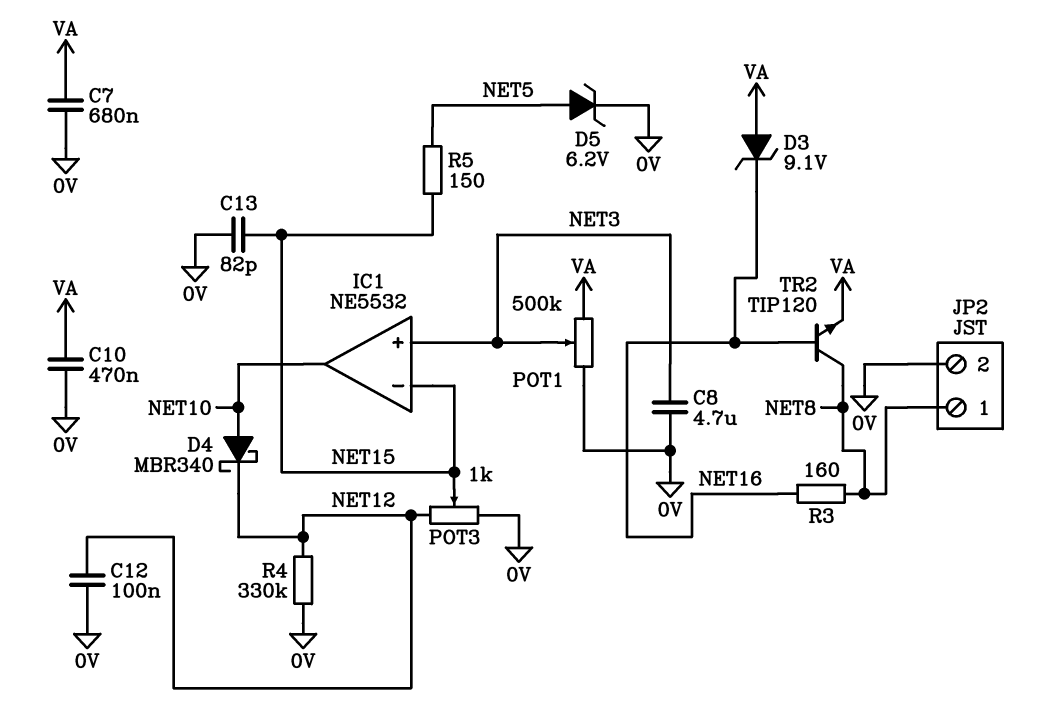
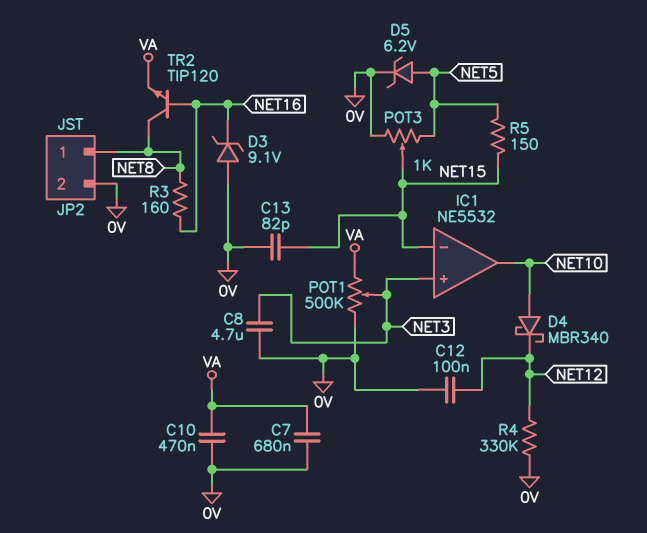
D3: zener 9.1V (A VA, K NET16) -> zener 9.1V (A 0V, K NET16)
POT3: 1k (0V, NET12, wiper NET15) -> 1k (0V, NET5, wiper NET15)

